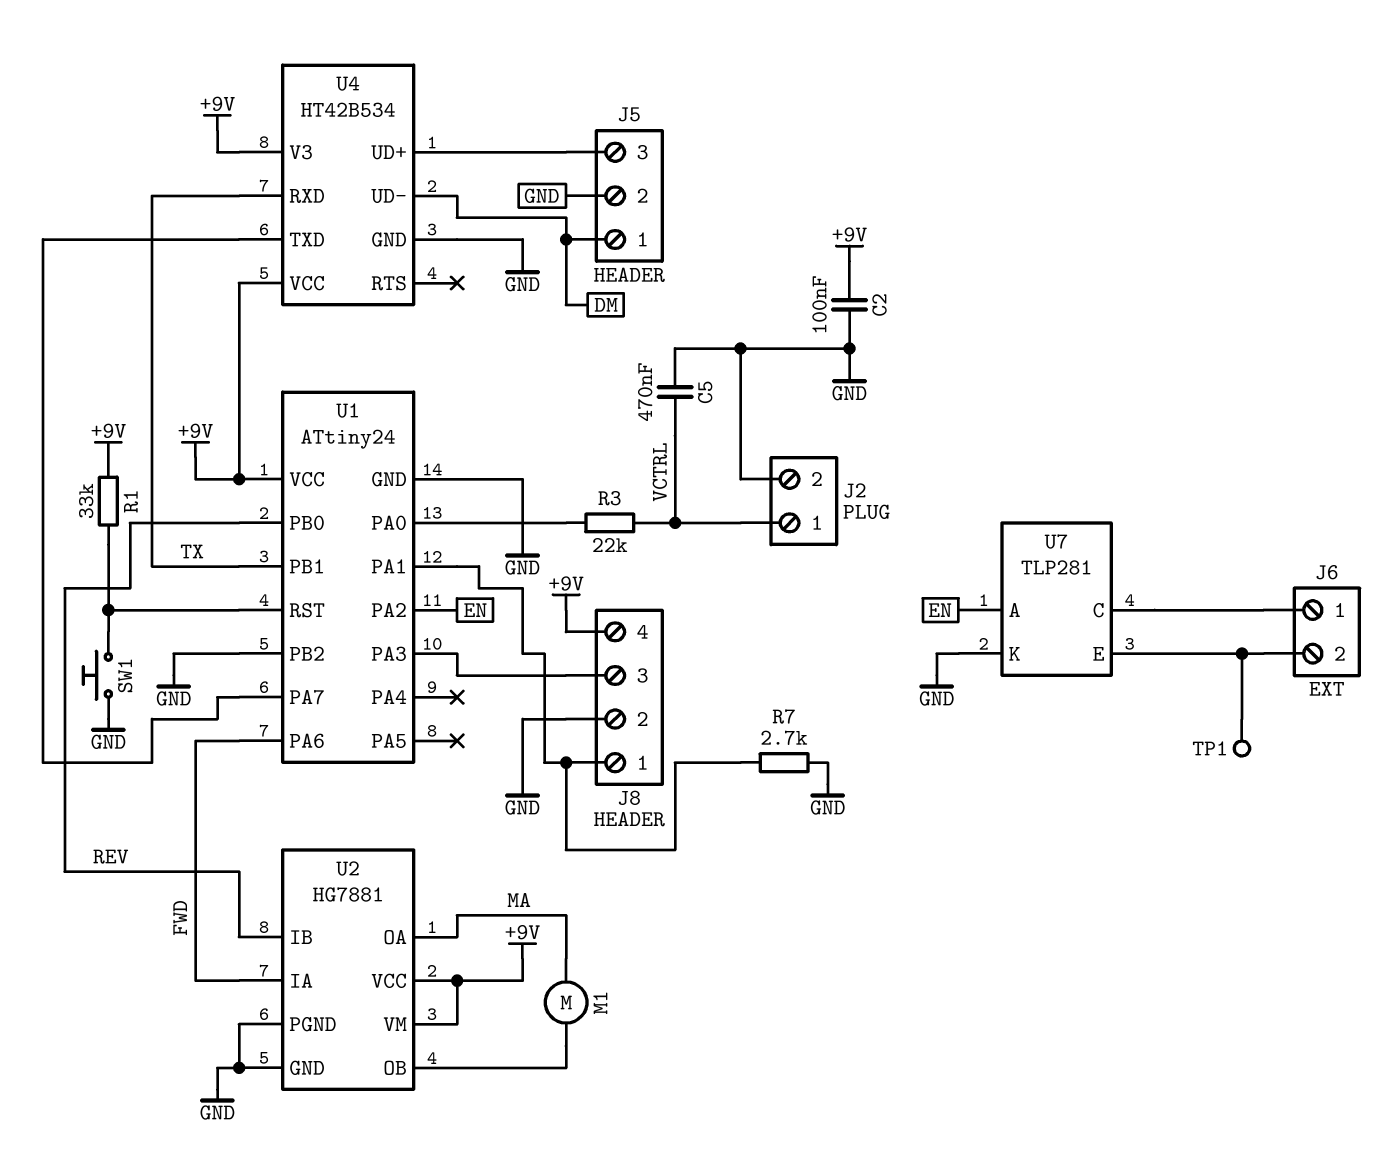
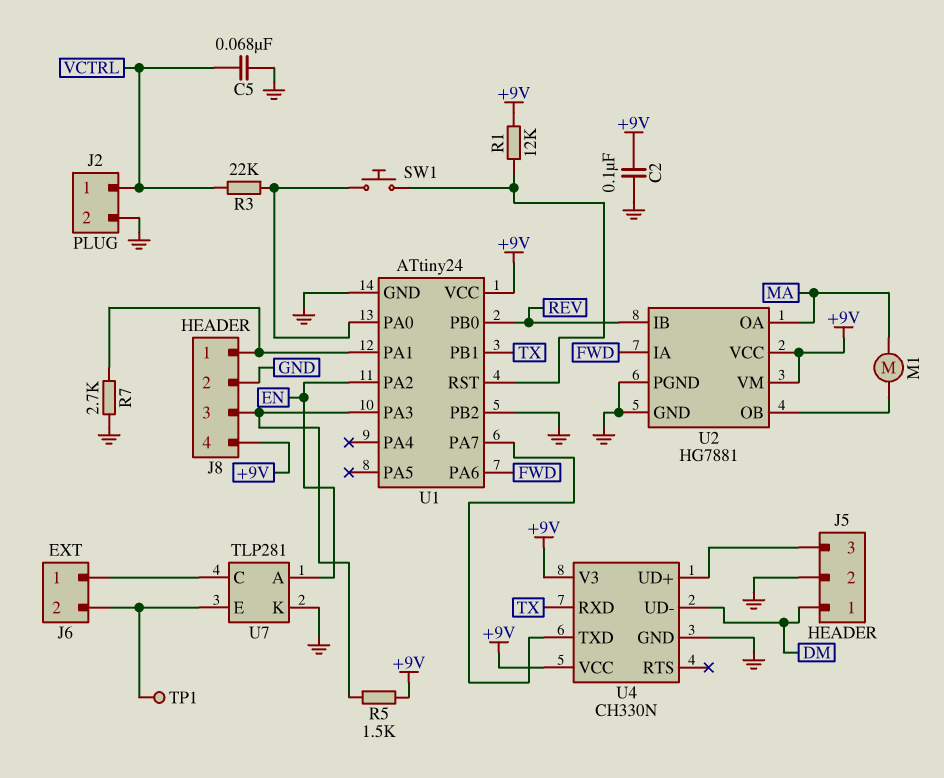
C5: 470nF (GND, VCTRL) -> 68nF (GND, VCTRL)
R1: 33k (+9V, U1/RST) -> 12k (+9V, U1/RST)
R5: none -> 1.5k (+9V, J8/3)
SW1: button (GND, U1/RST) -> button (U1/PA0, U1/RST)
U4: HT42B534 -> CH330N

